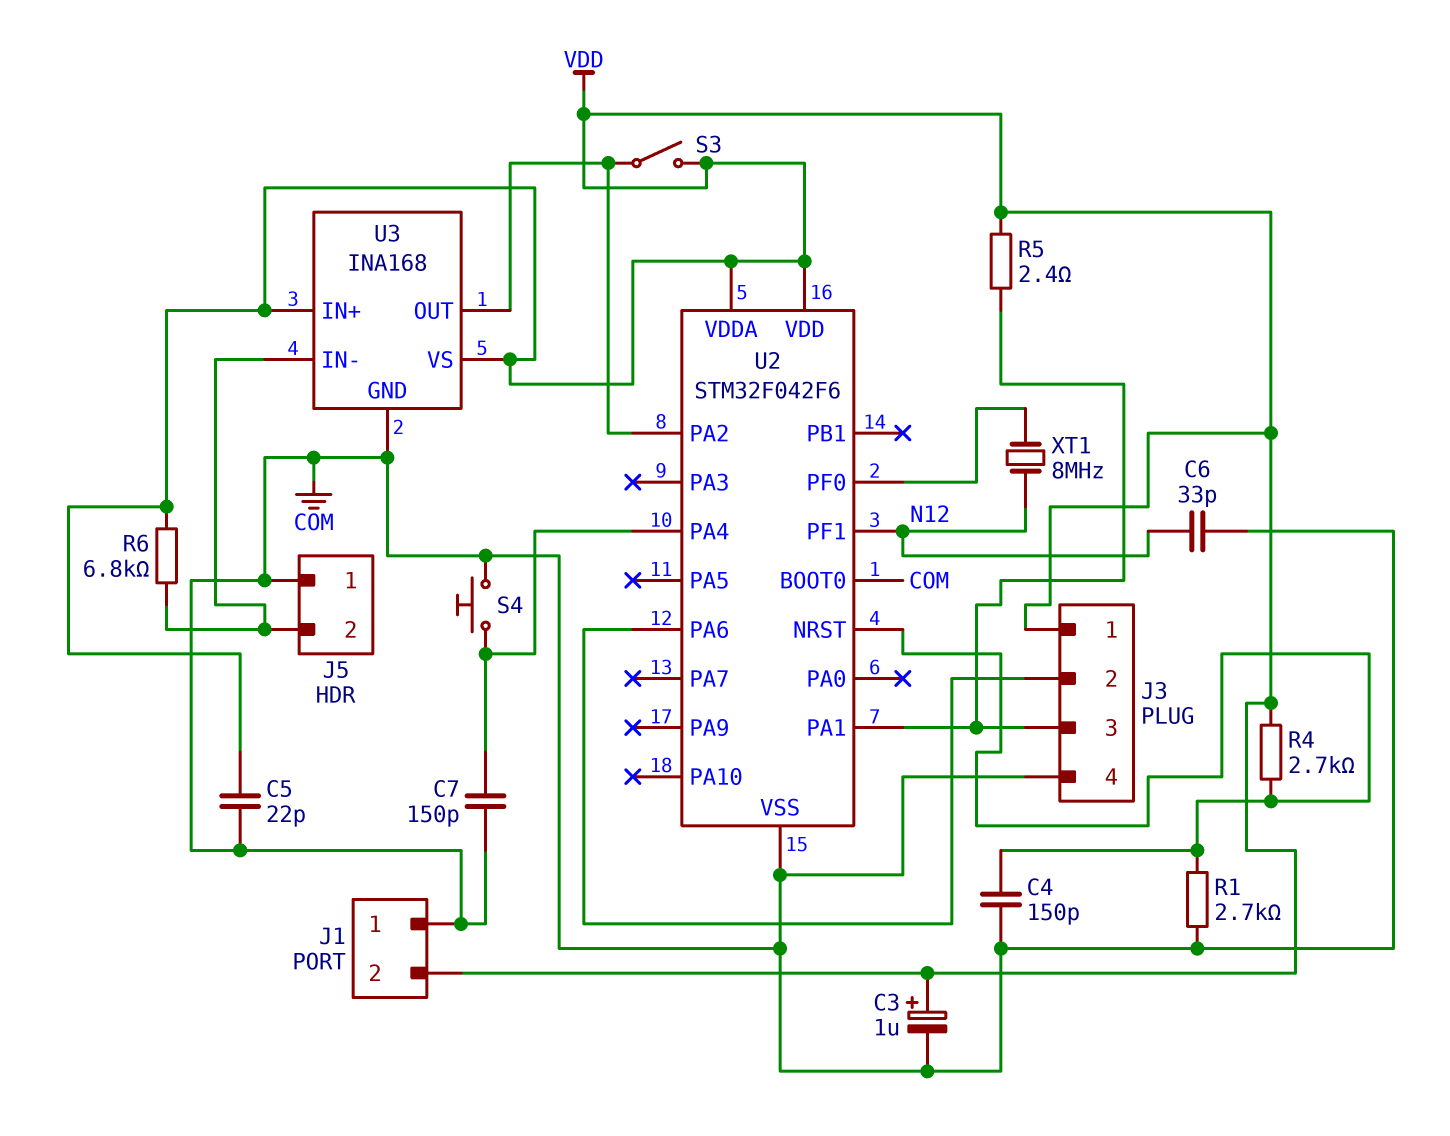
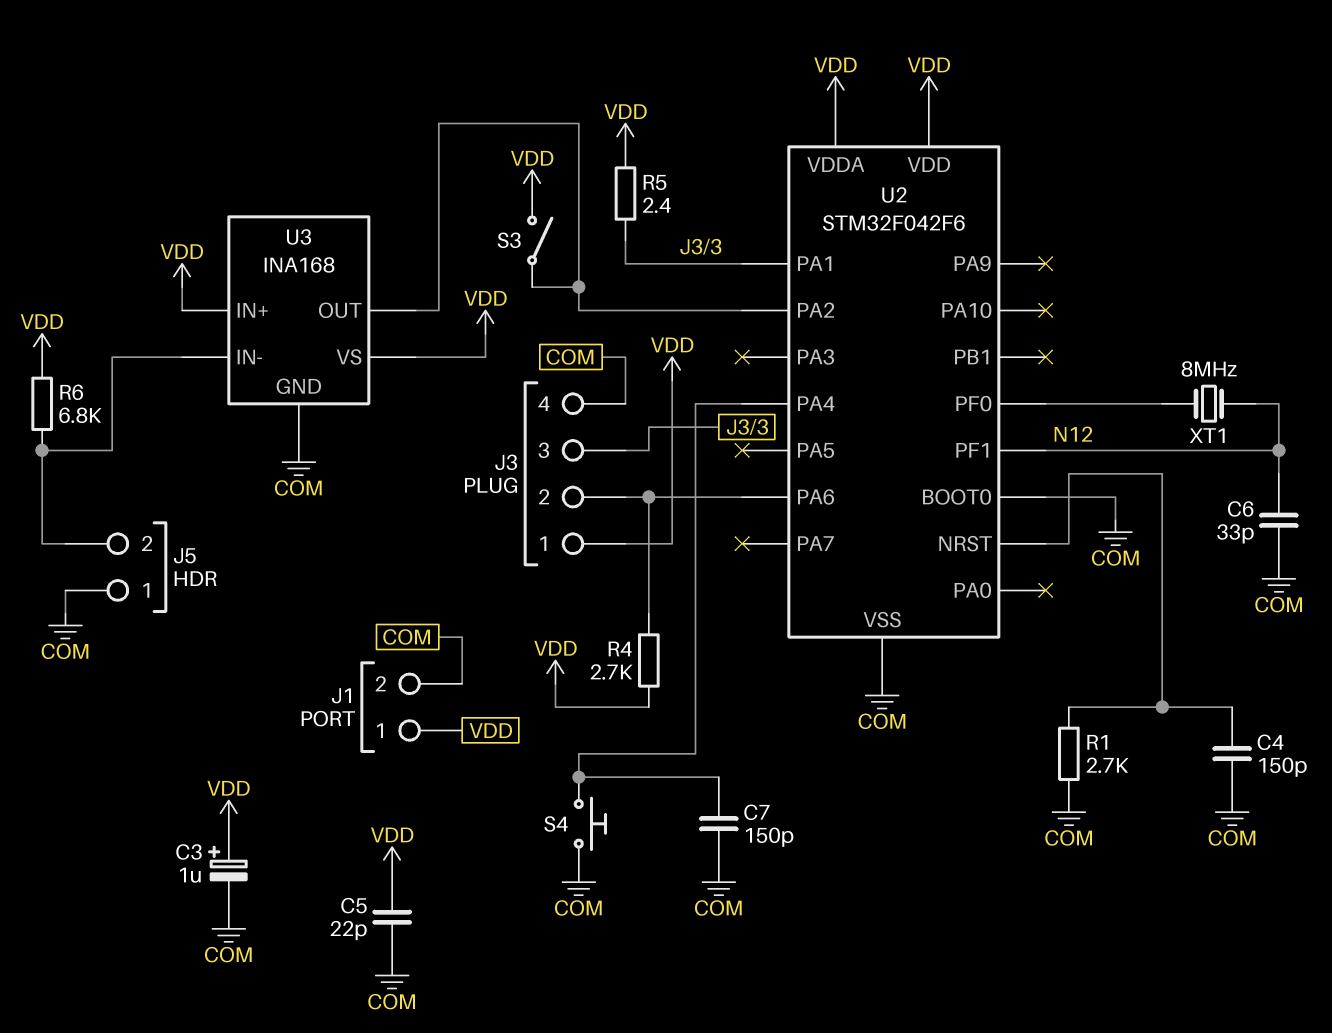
J1 pin 1: COM -> VDD
J1 pin 2: VDD -> COM
R4: 2.7k (U2/NRST, VDD) -> 2.7k (J3/2, VDD)

